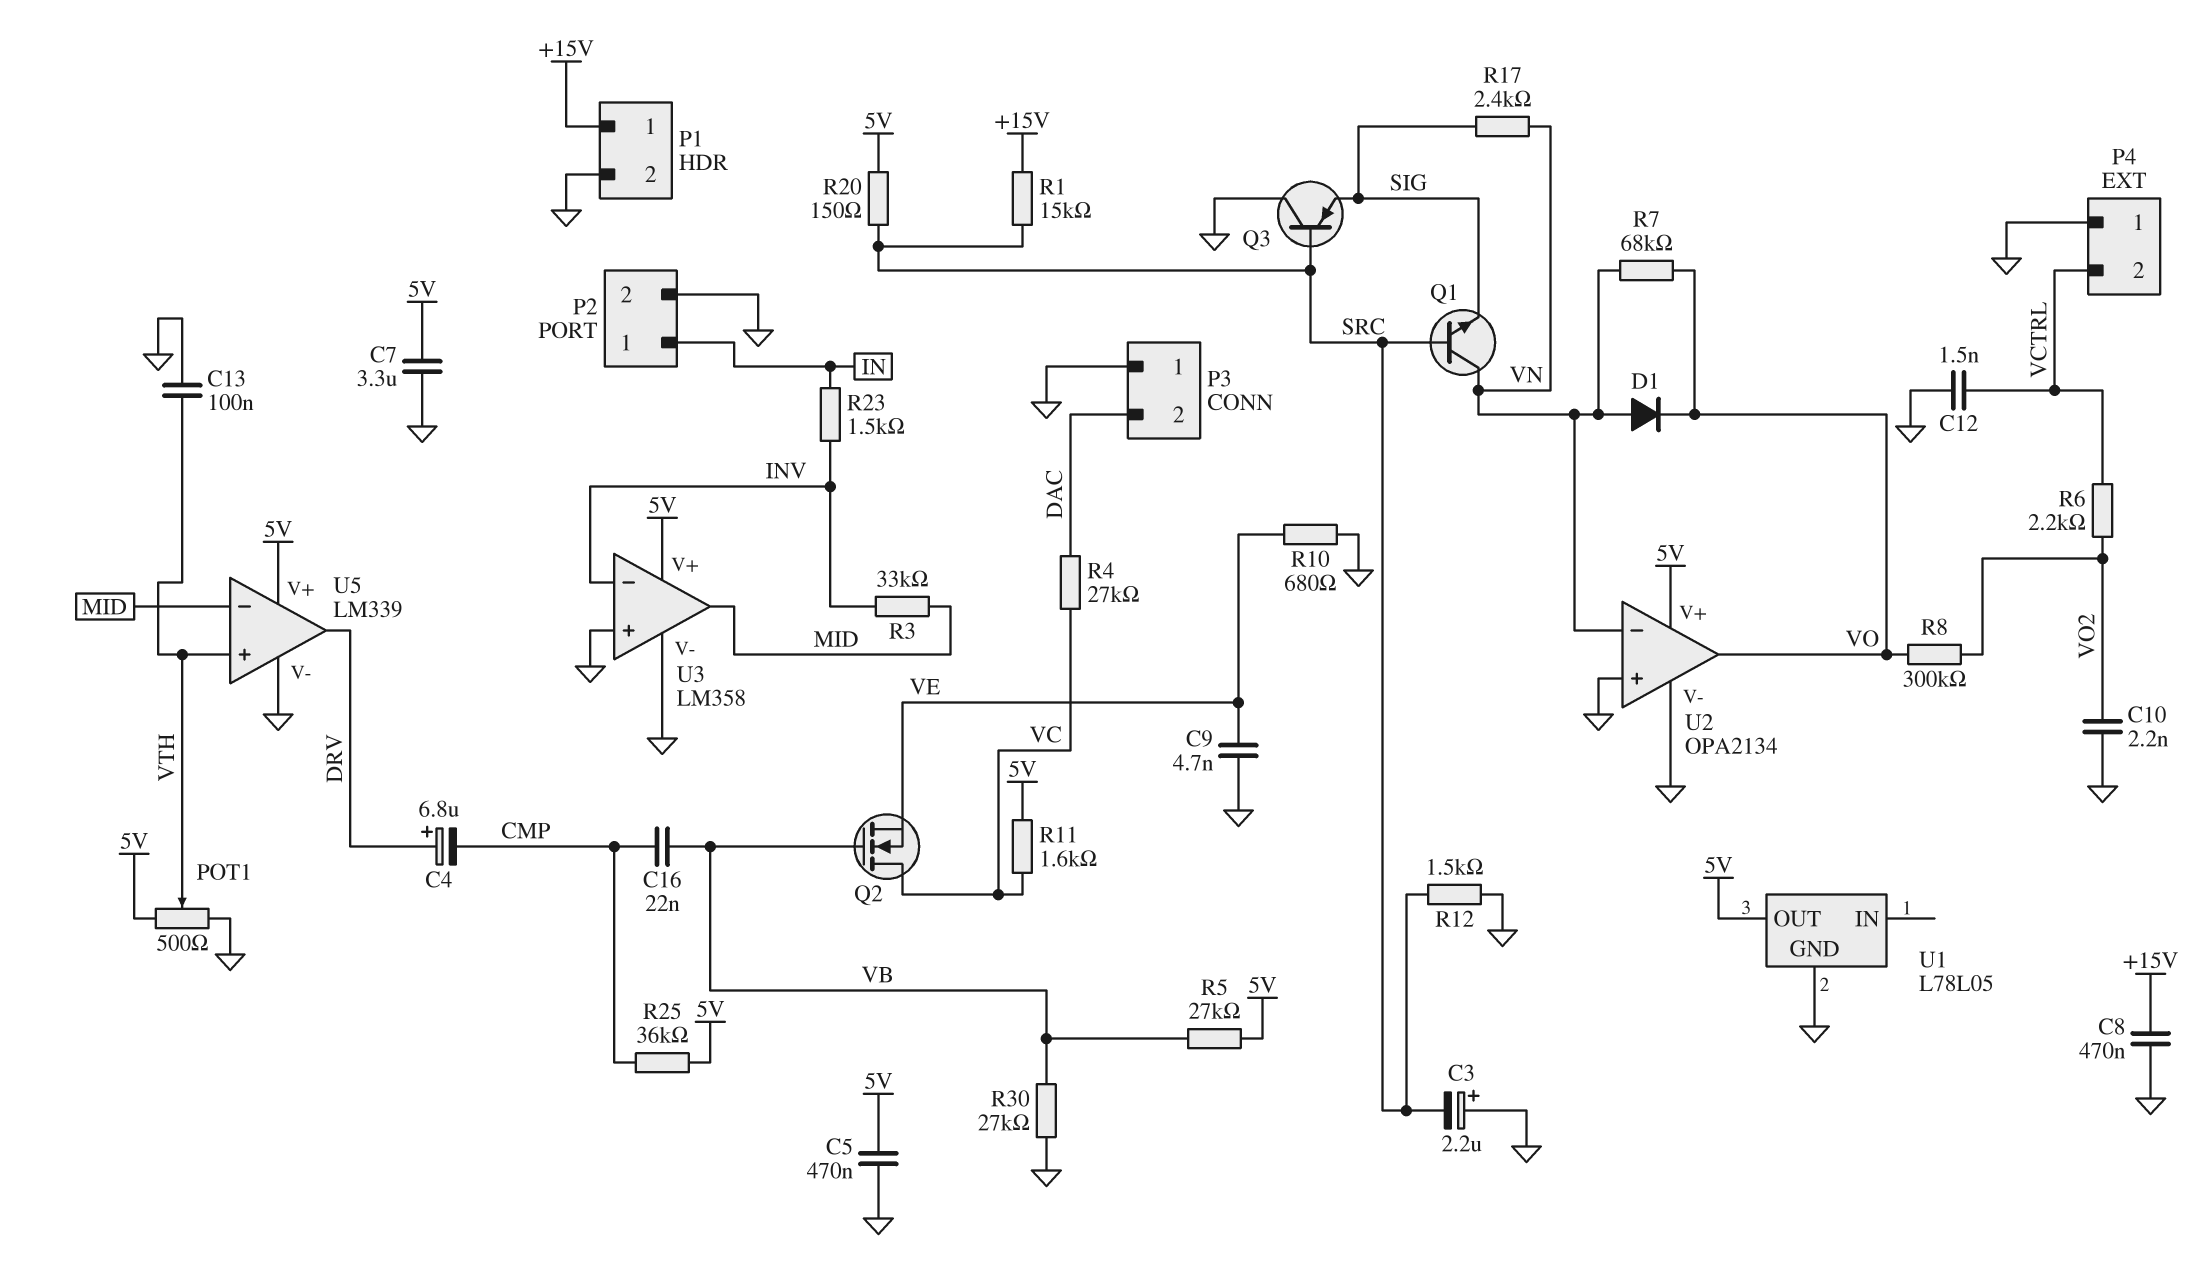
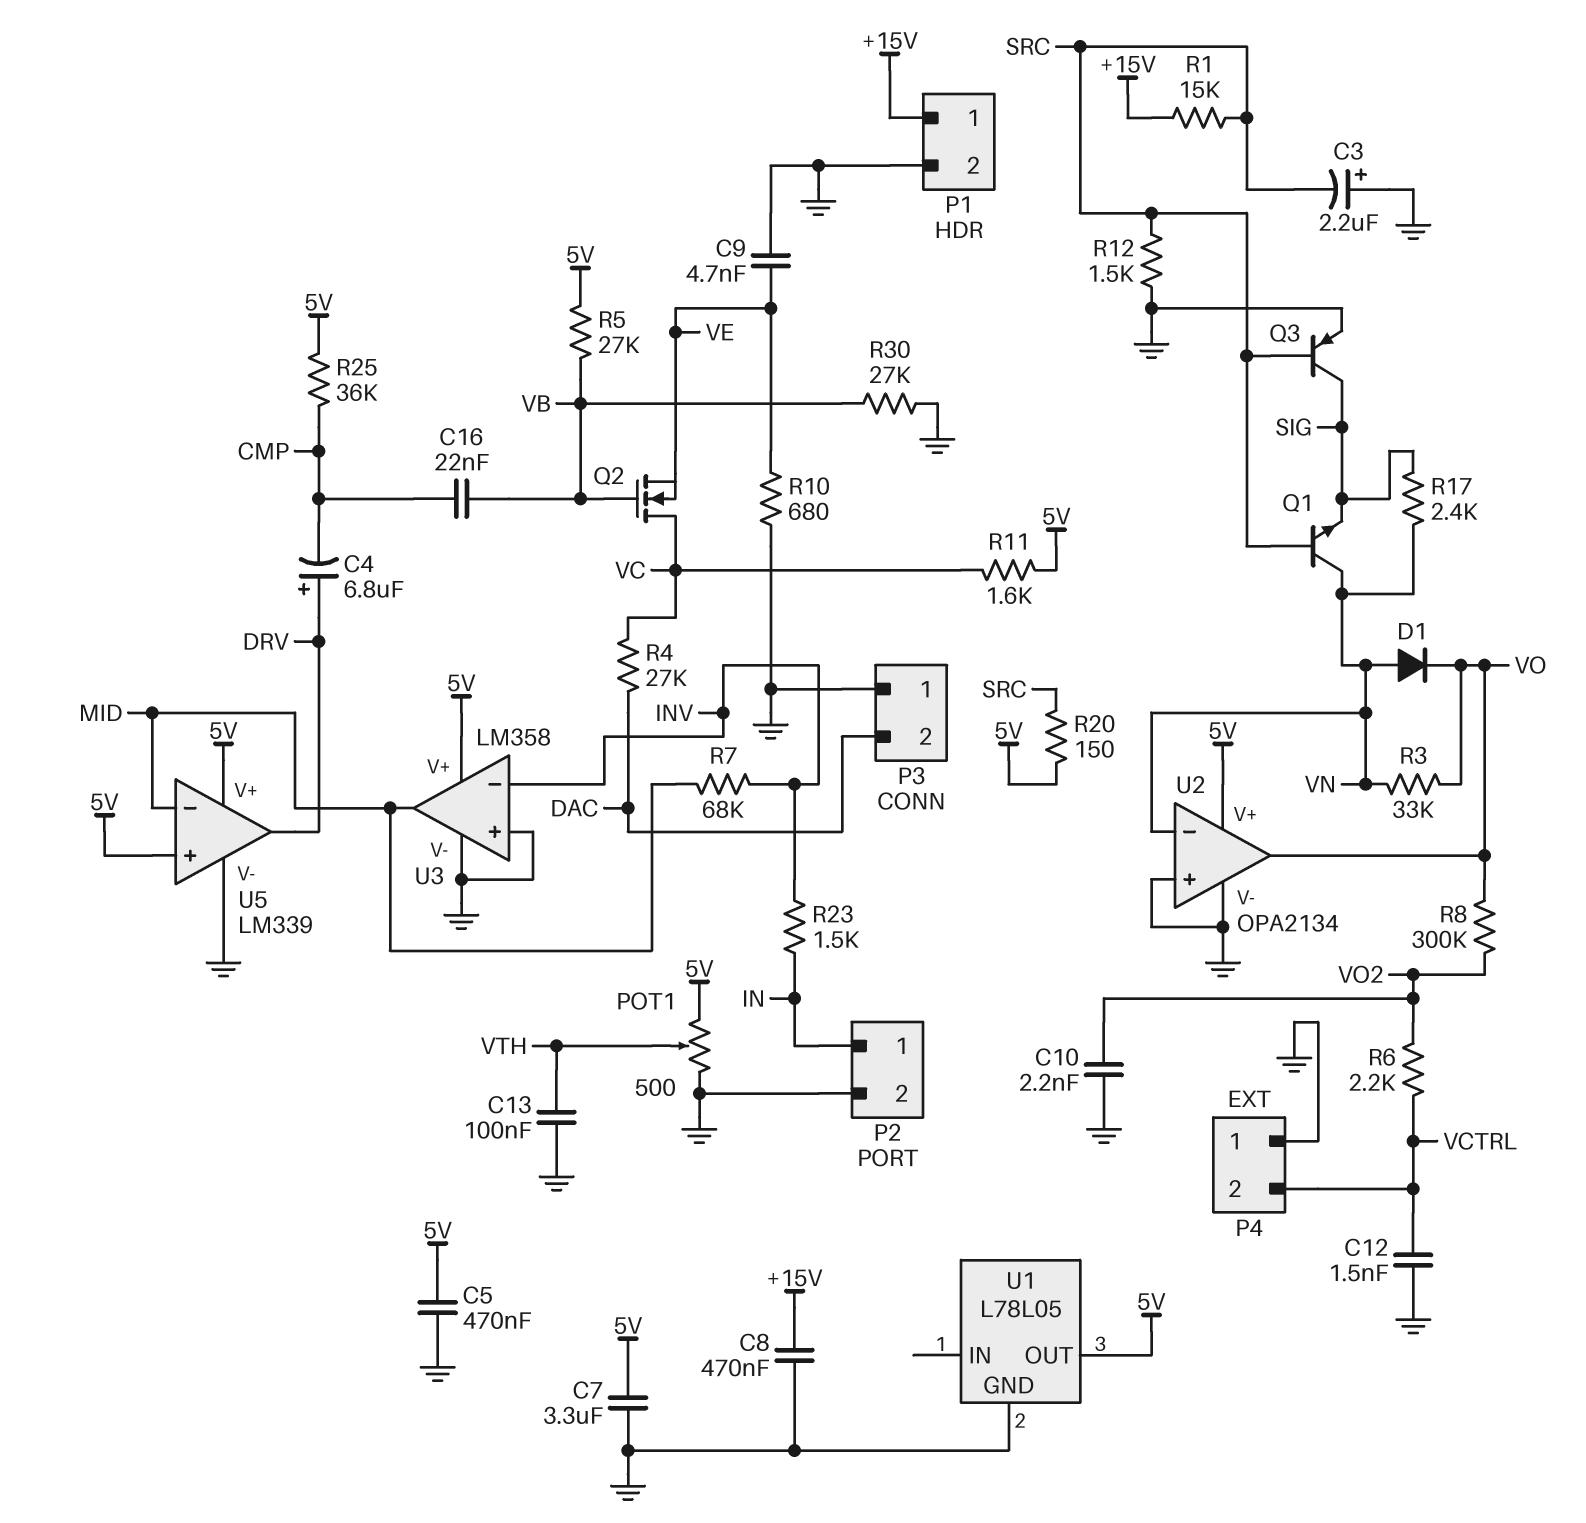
Q3: PNP (B SRC, C GND, E SIG) -> PNP (B SRC, C SIG, E GND)
R3: 33k (INV, MID) -> 33k (VN, VO)
R7: 68k (VN, VO) -> 68k (INV, MID)
U5 pin in+: VTH -> 5V

